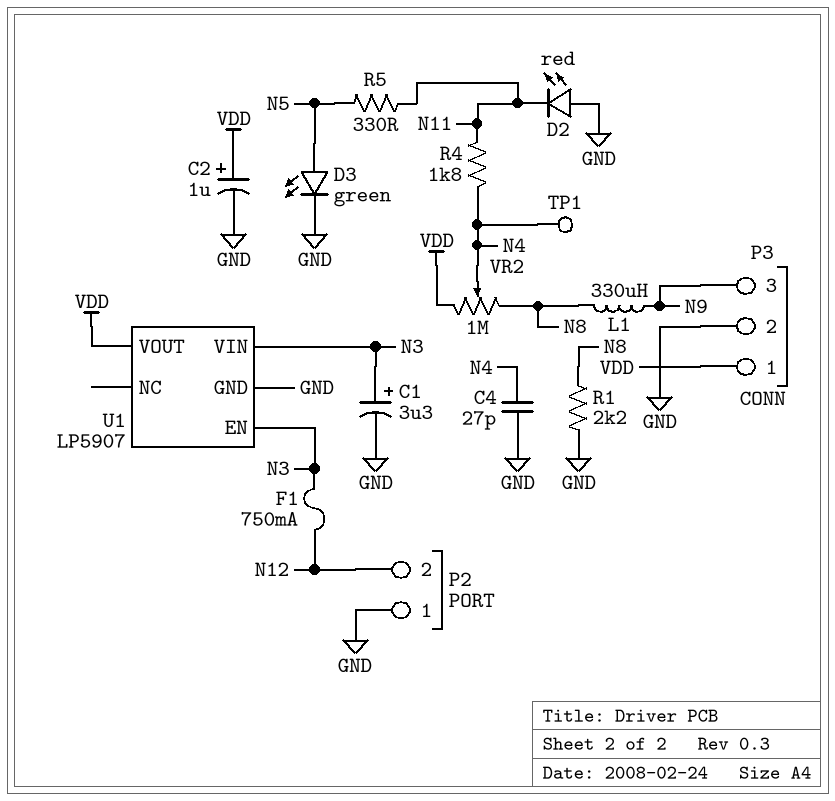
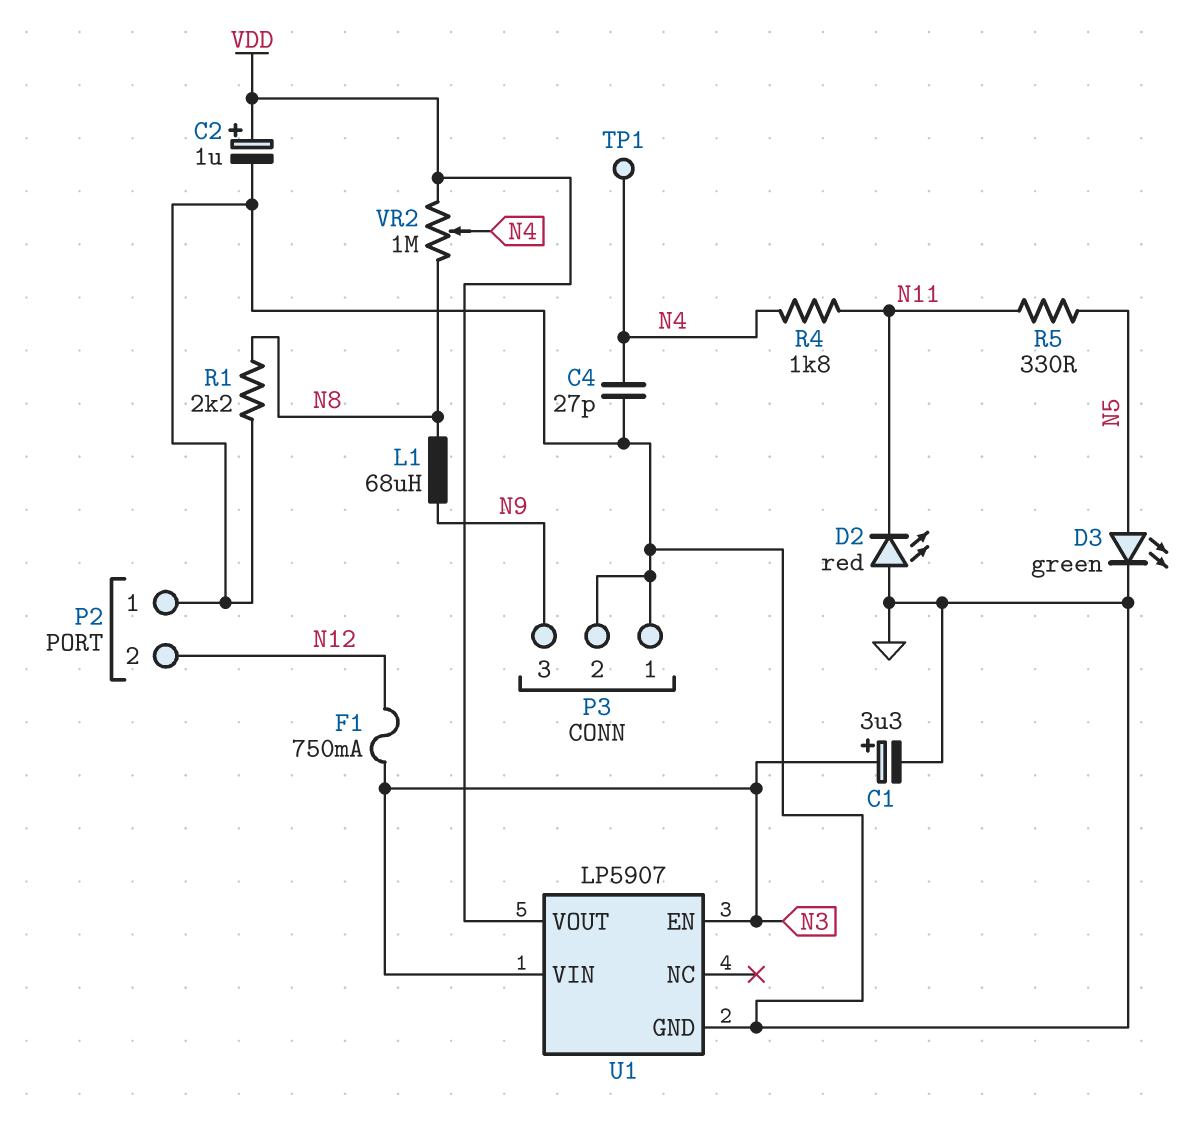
L1: 330uH (N8, N9) -> 68uH (N8, N9)
P3 pin 1: VDD -> GND

